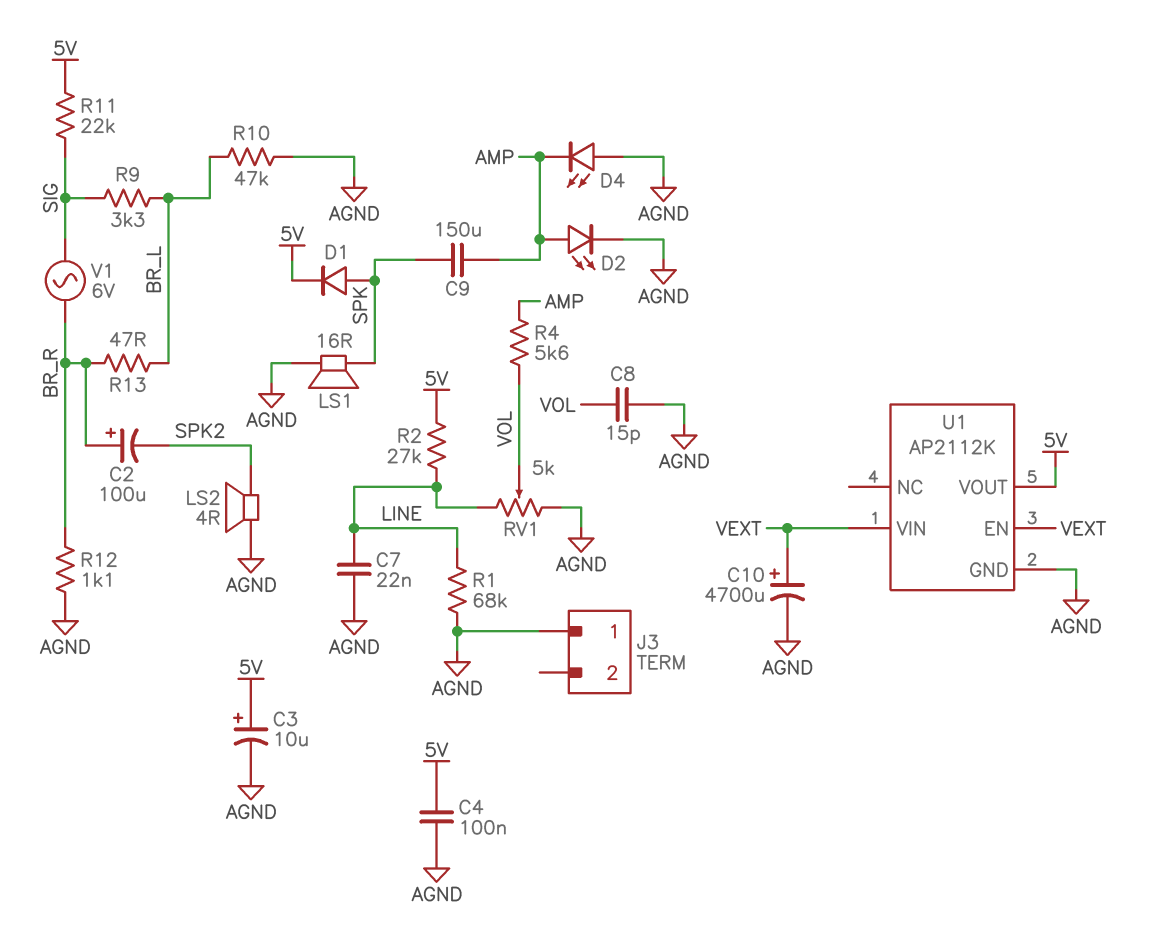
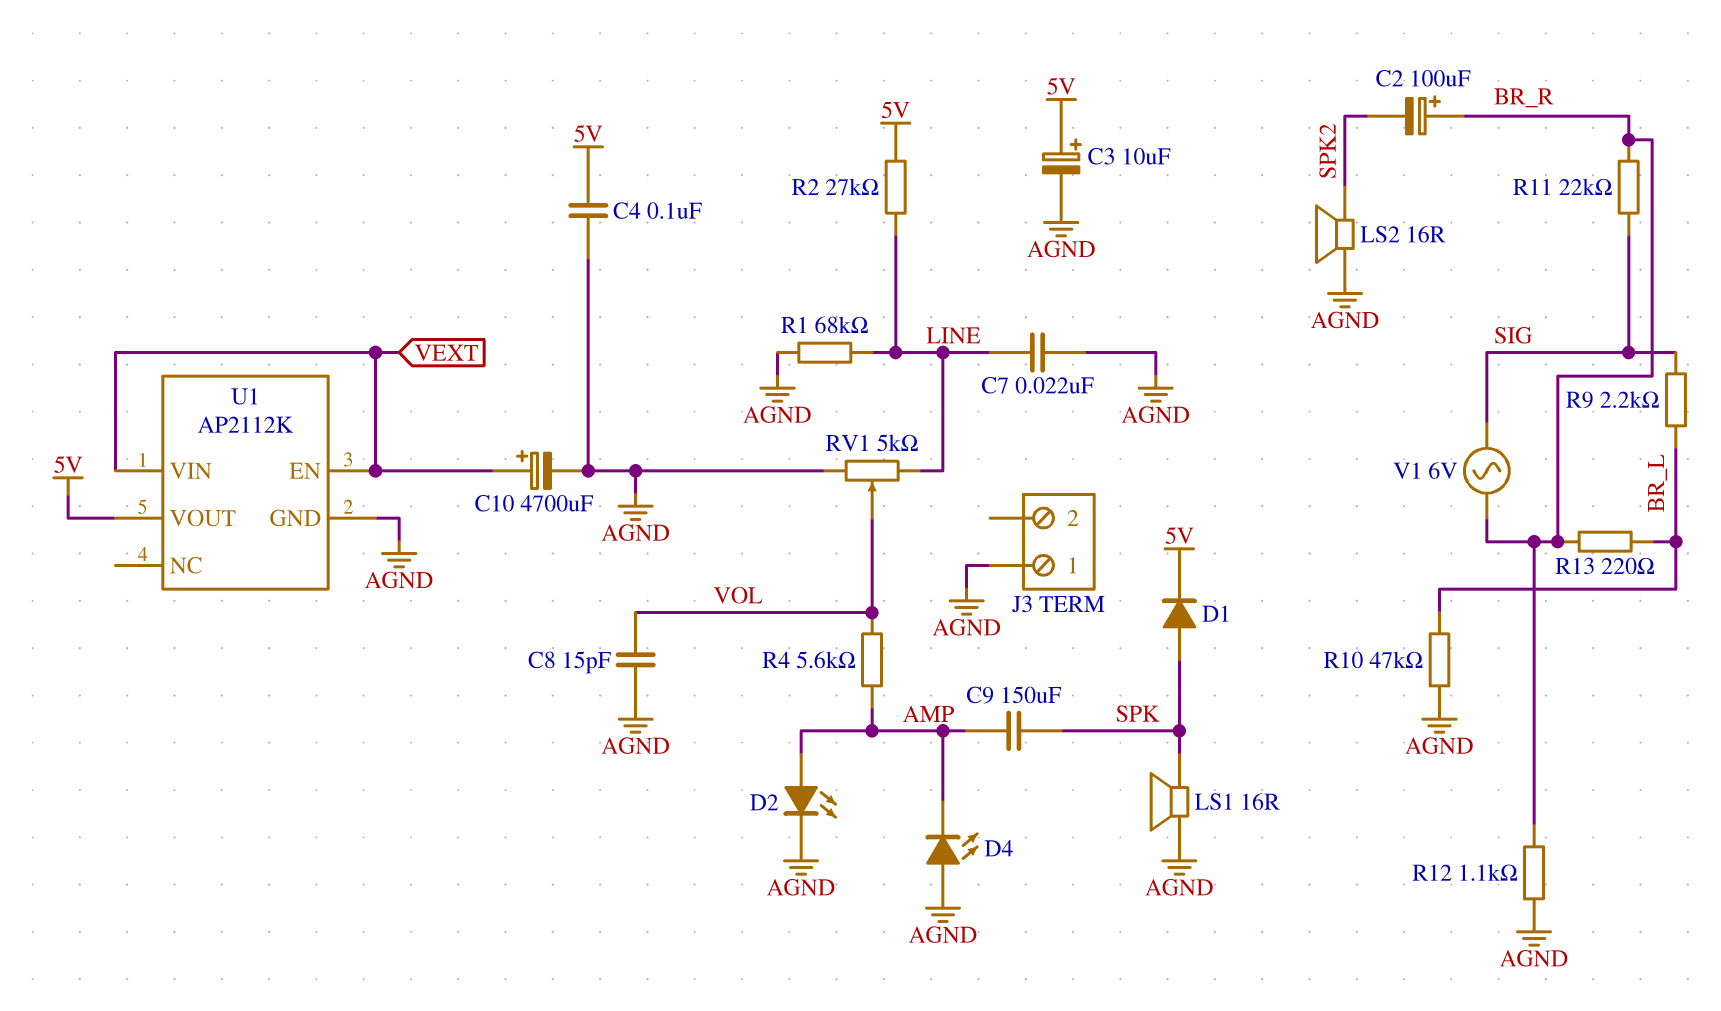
LS2: speaker 4R (AGND, SPK2) -> speaker 16R (AGND, SPK2)
R9: 3.3k (BR_L, SIG) -> 2.2k (BR_L, SIG)
R11: 22k (5V, SIG) -> 22k (BR_R, SIG)
R13: 47 (BR_L, BR_R) -> 220 (BR_L, BR_R)

